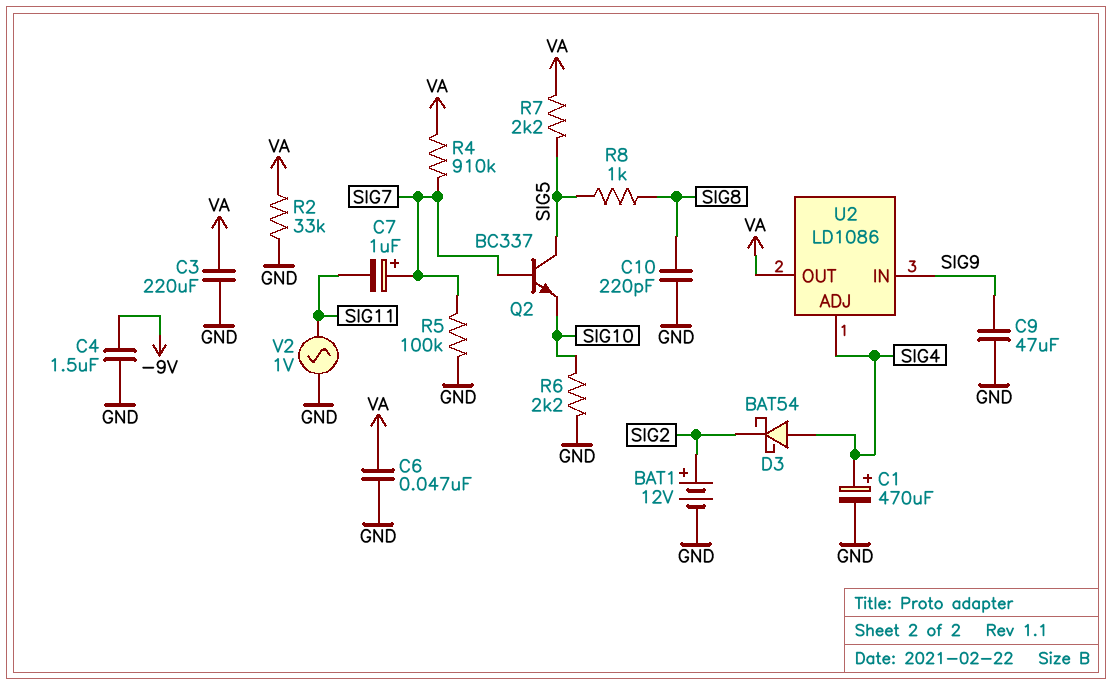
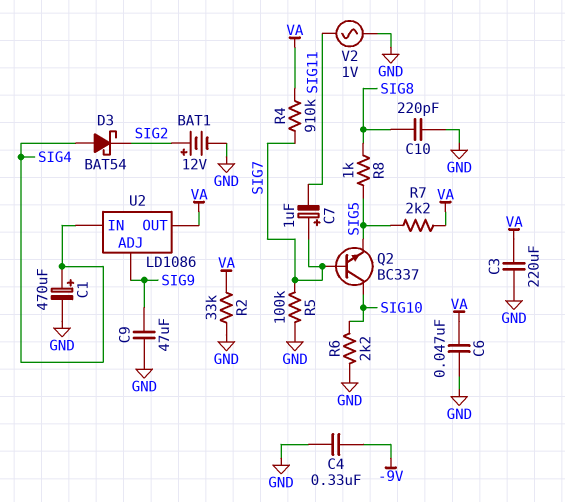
C4: 1.5uF (-9V, GND) -> 330nF (-9V, GND)
Q2: NPN BC337 (B SIG7, C SIG5, E SIG10) -> NPN BC337 (B SIG7, C SIG10, E SIG5)
U2 pin ADJ: SIG4 -> SIG9
U2 pin IN: SIG9 -> SIG4

